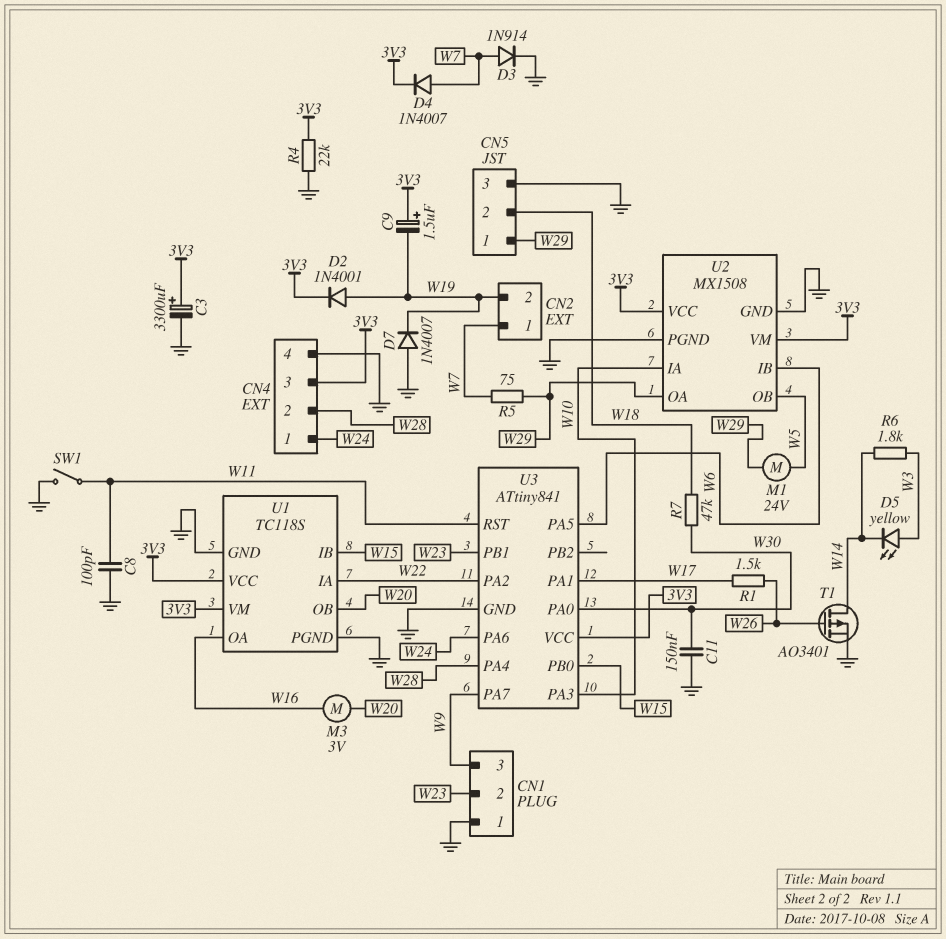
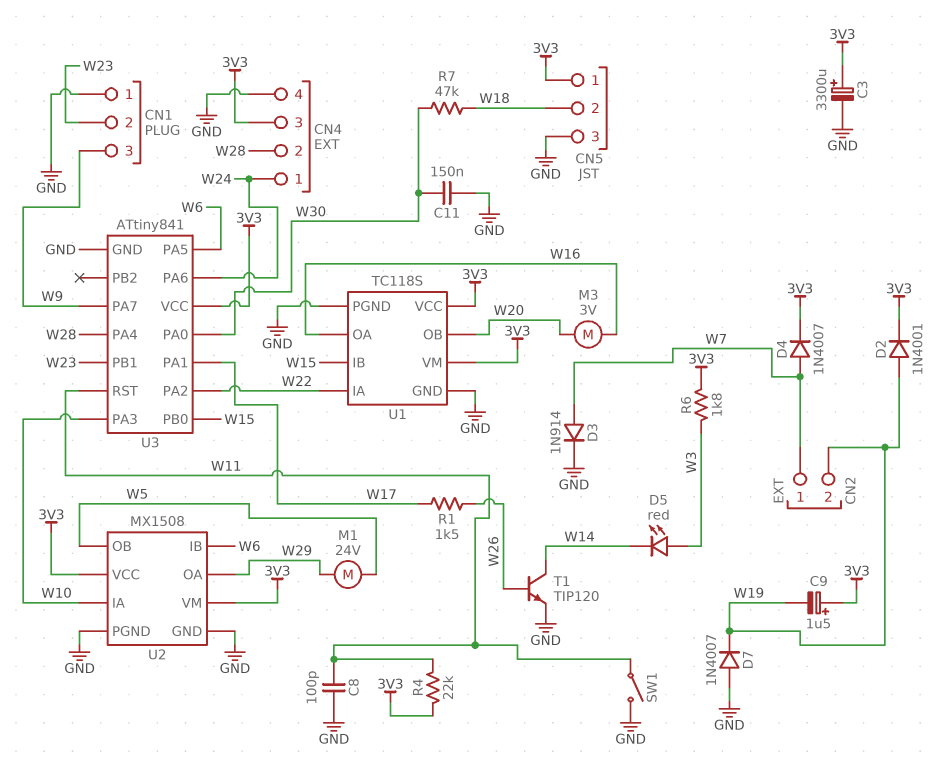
CN5 pin 1: W29 -> 3V3
D5: LED yellow (A W3, K W14) -> LED red (A W3, K W14)
R4: 22k (3V3, GND) -> 22k (3V3, W11)
R5: 75 (W7, W29) -> none
R6: 1.8k (W3, W14) -> 1.8k (3V3, W3)
T1: PMOS AO3401 (G W26, D W14, S GND) -> NPN TIP120 (B W26, C W14, E GND)

